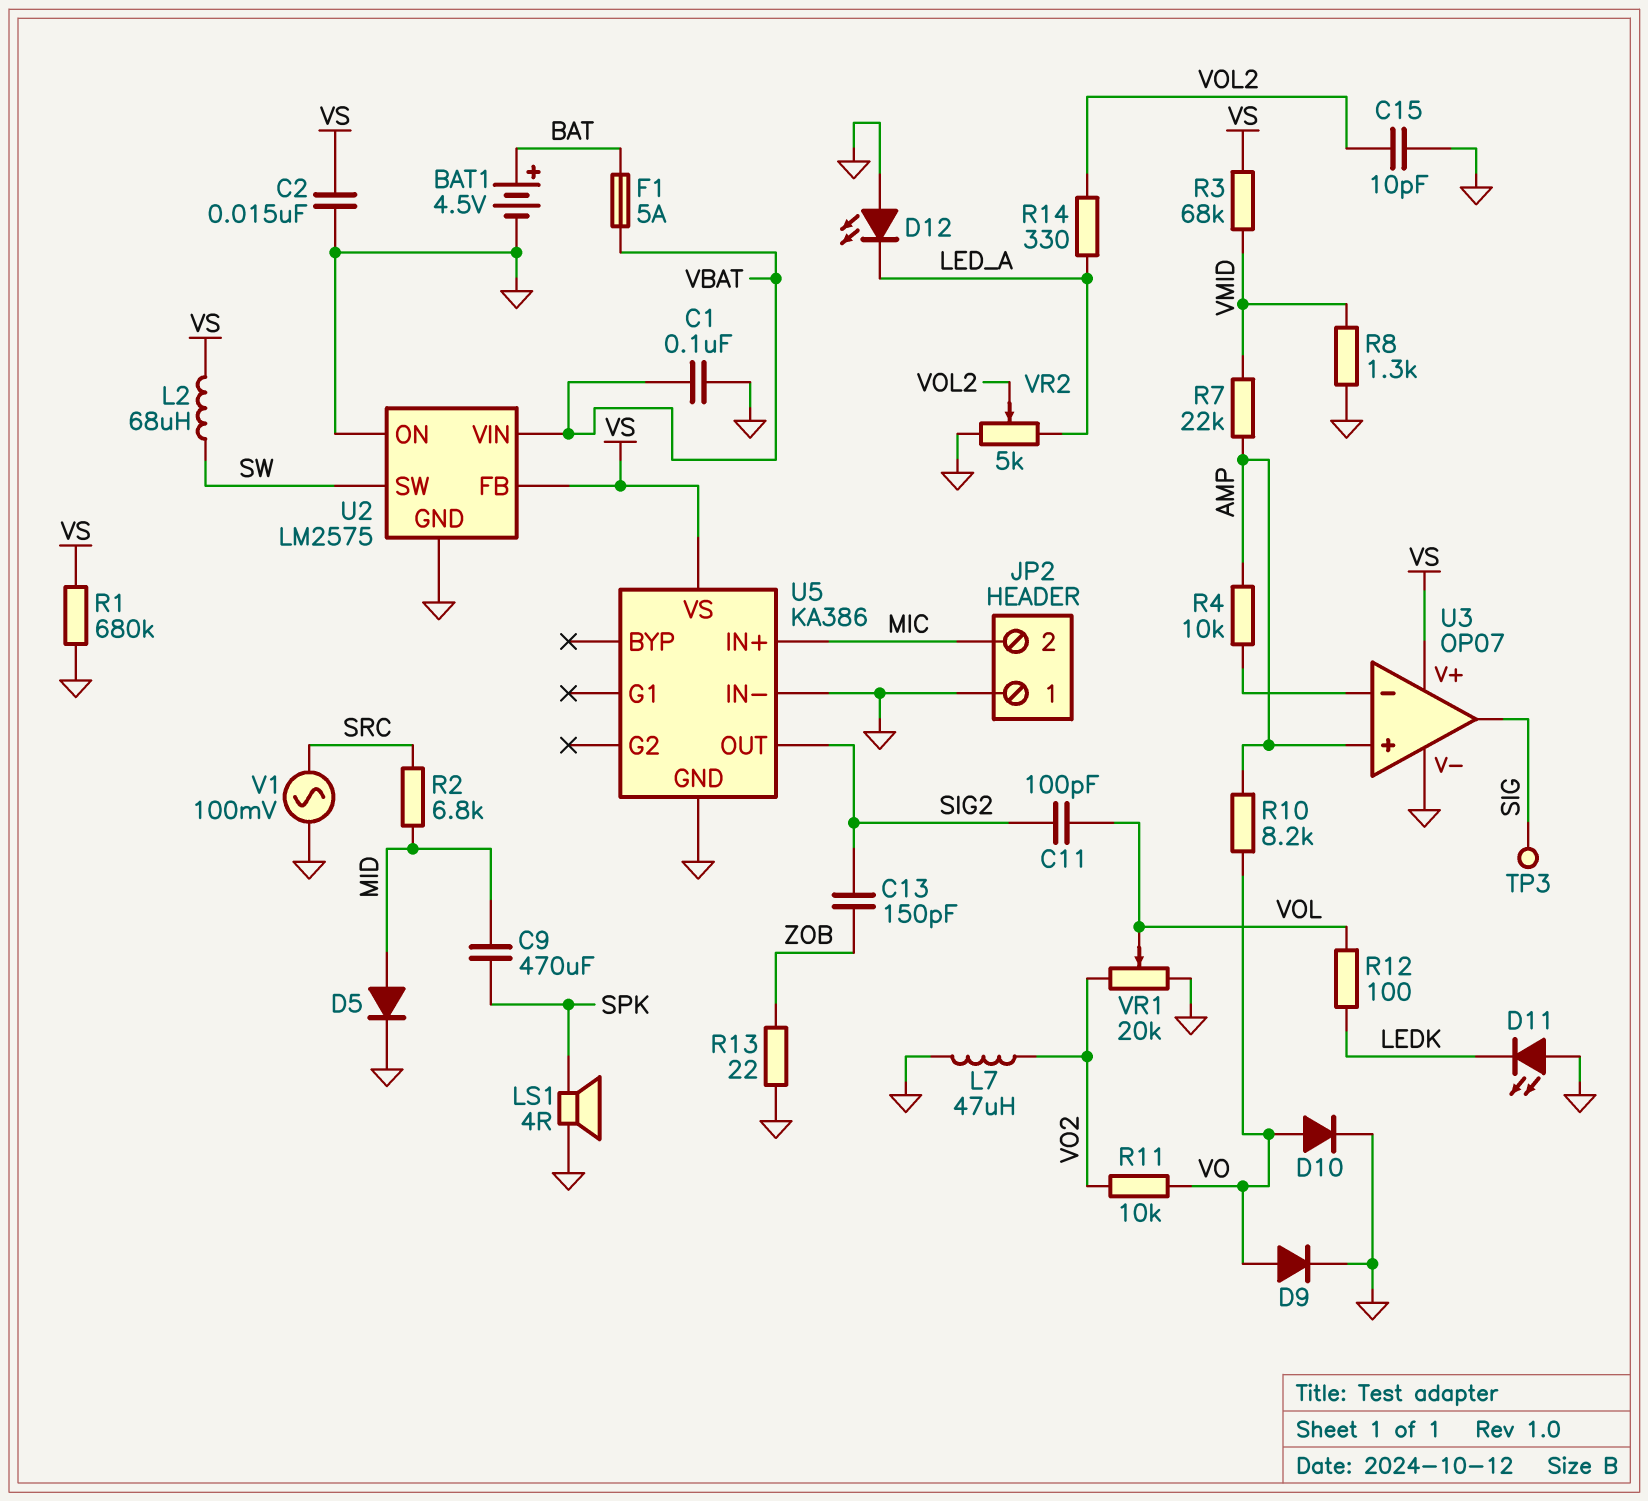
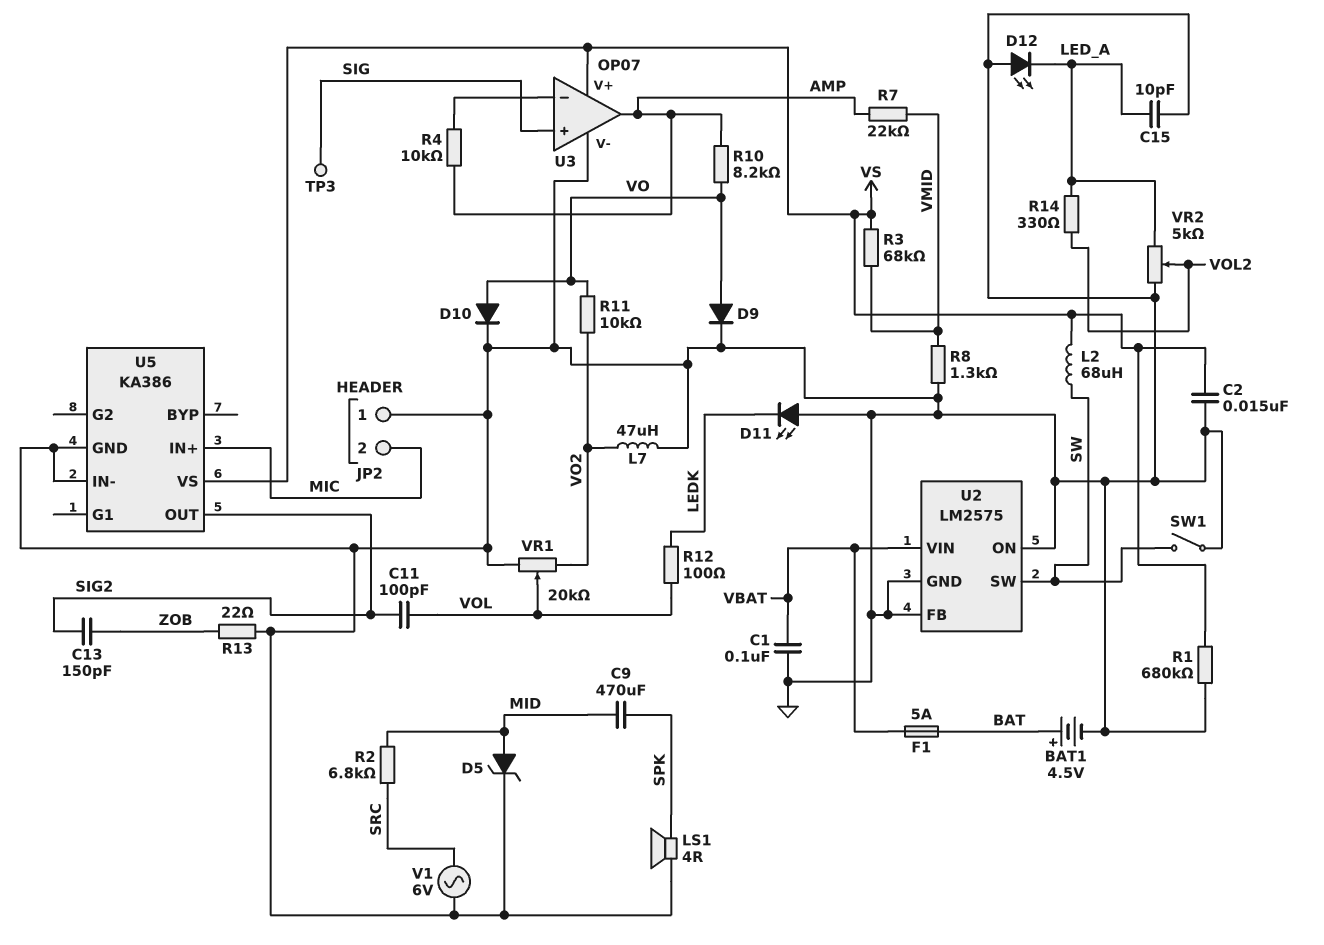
C15: 10pF (GND, VOL2) -> 10pF (GND, LED_A)
D5: diode (A MID, K GND) -> zener (A MID, K GND)
SW1: none -> switch (GND, SW)
U2 pin FB: VS -> GND
U3 pin in+: AMP -> SIG
U3 pin out: SIG -> AMP
V1: AC 100mV (GND, SRC) -> AC 6V (GND, SRC)

